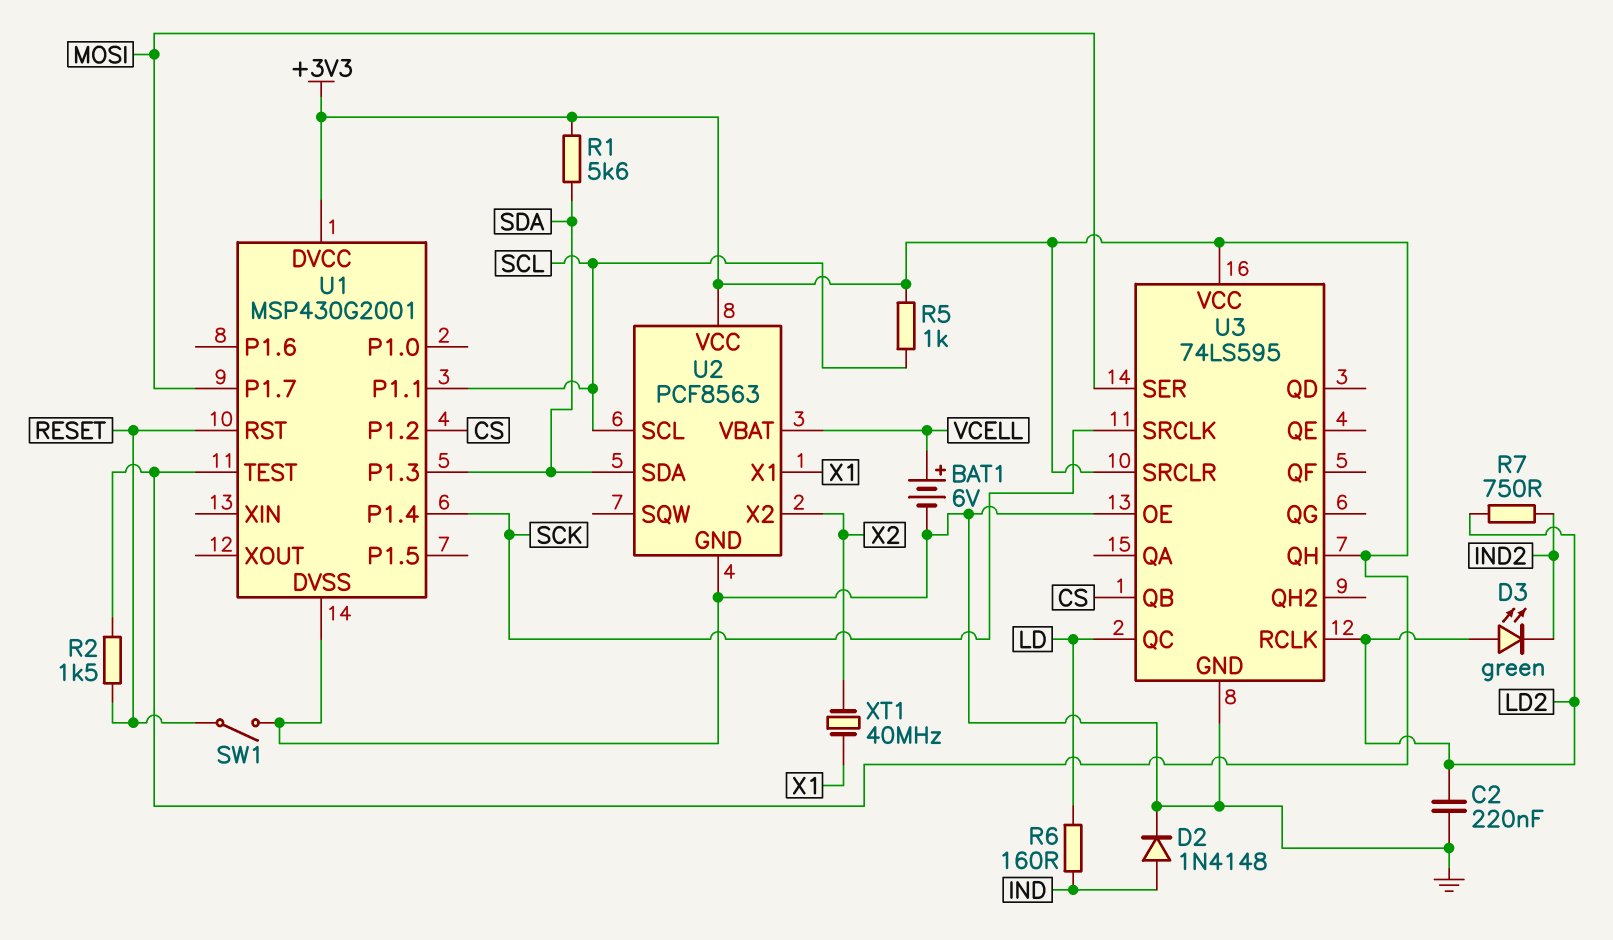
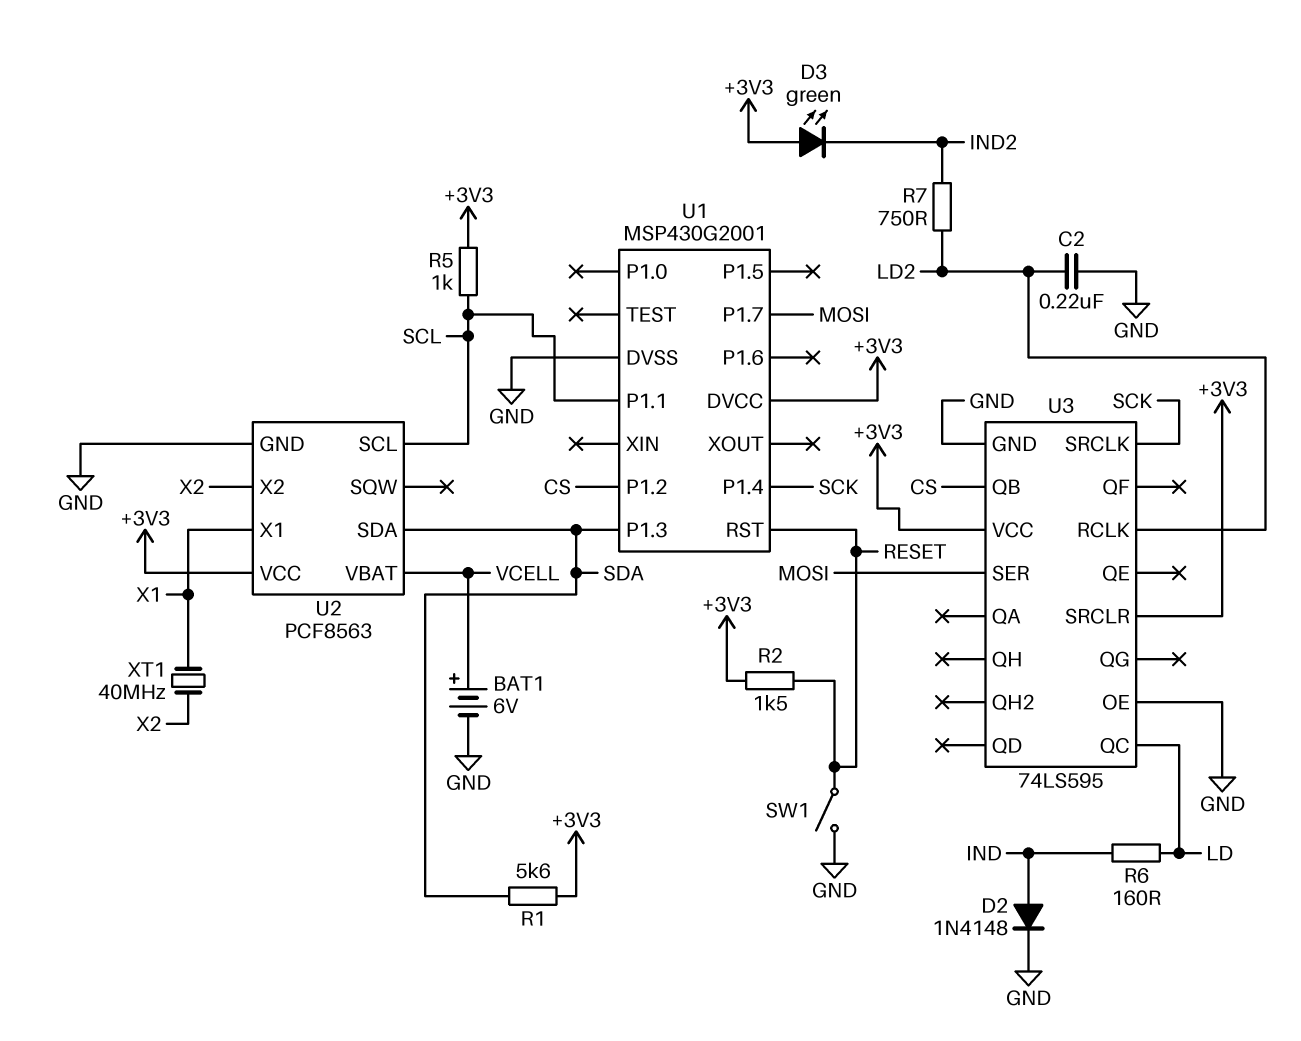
D3: LED green (A LD2, K IND2) -> LED green (A +3V3, K IND2)
U1 pin TEST: +3V3 -> none
U3 pin QH: +3V3 -> none

